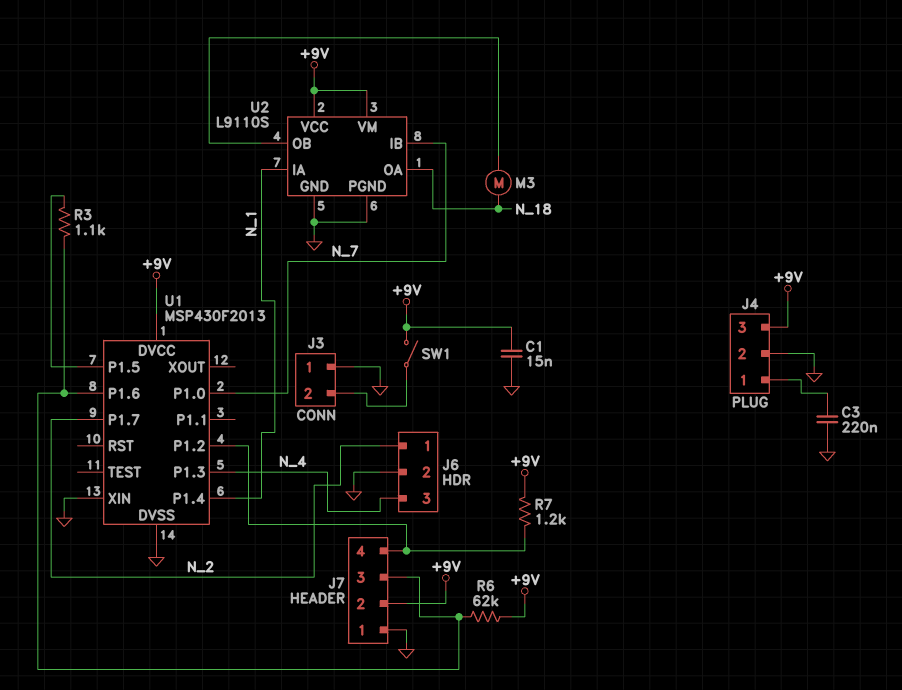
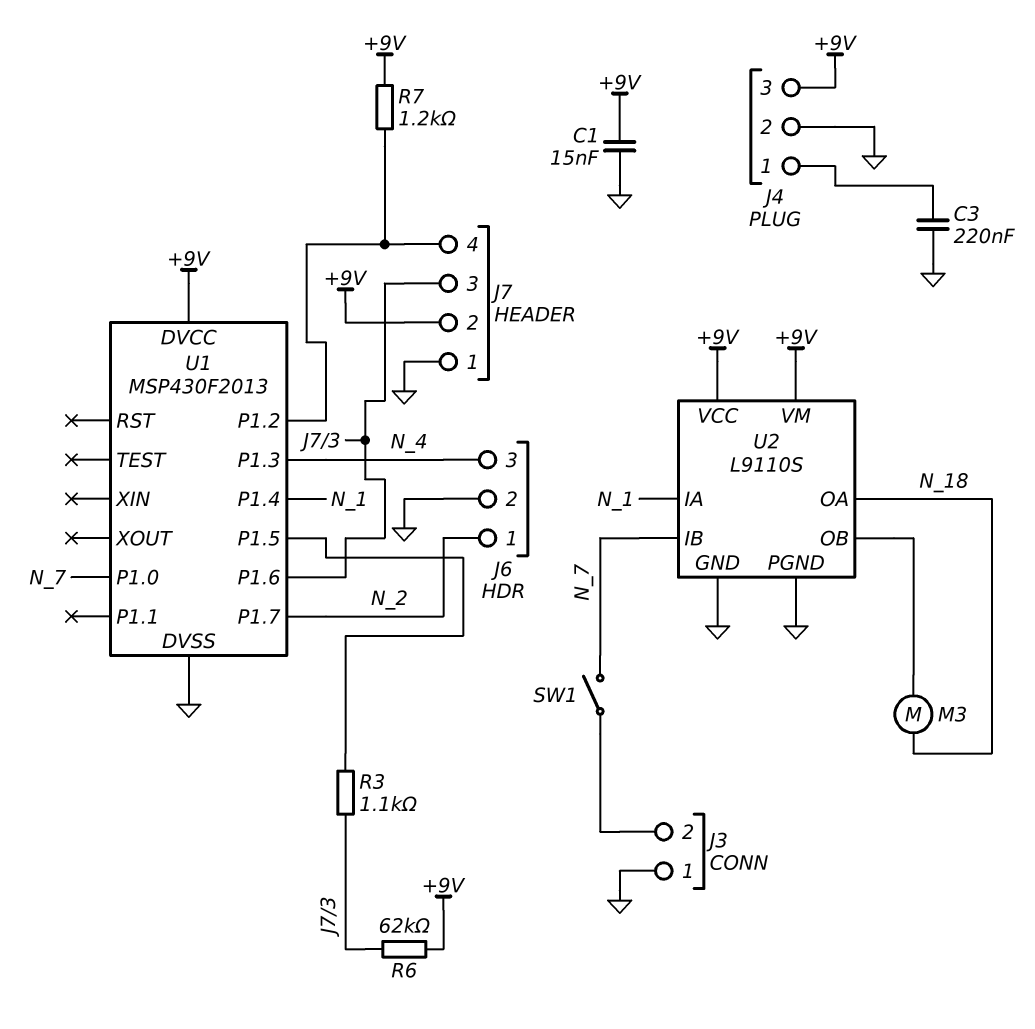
SW1: switch (+9V, J3/2) -> switch (J3/2, N_7)
U1 pin XIN: GND -> none

